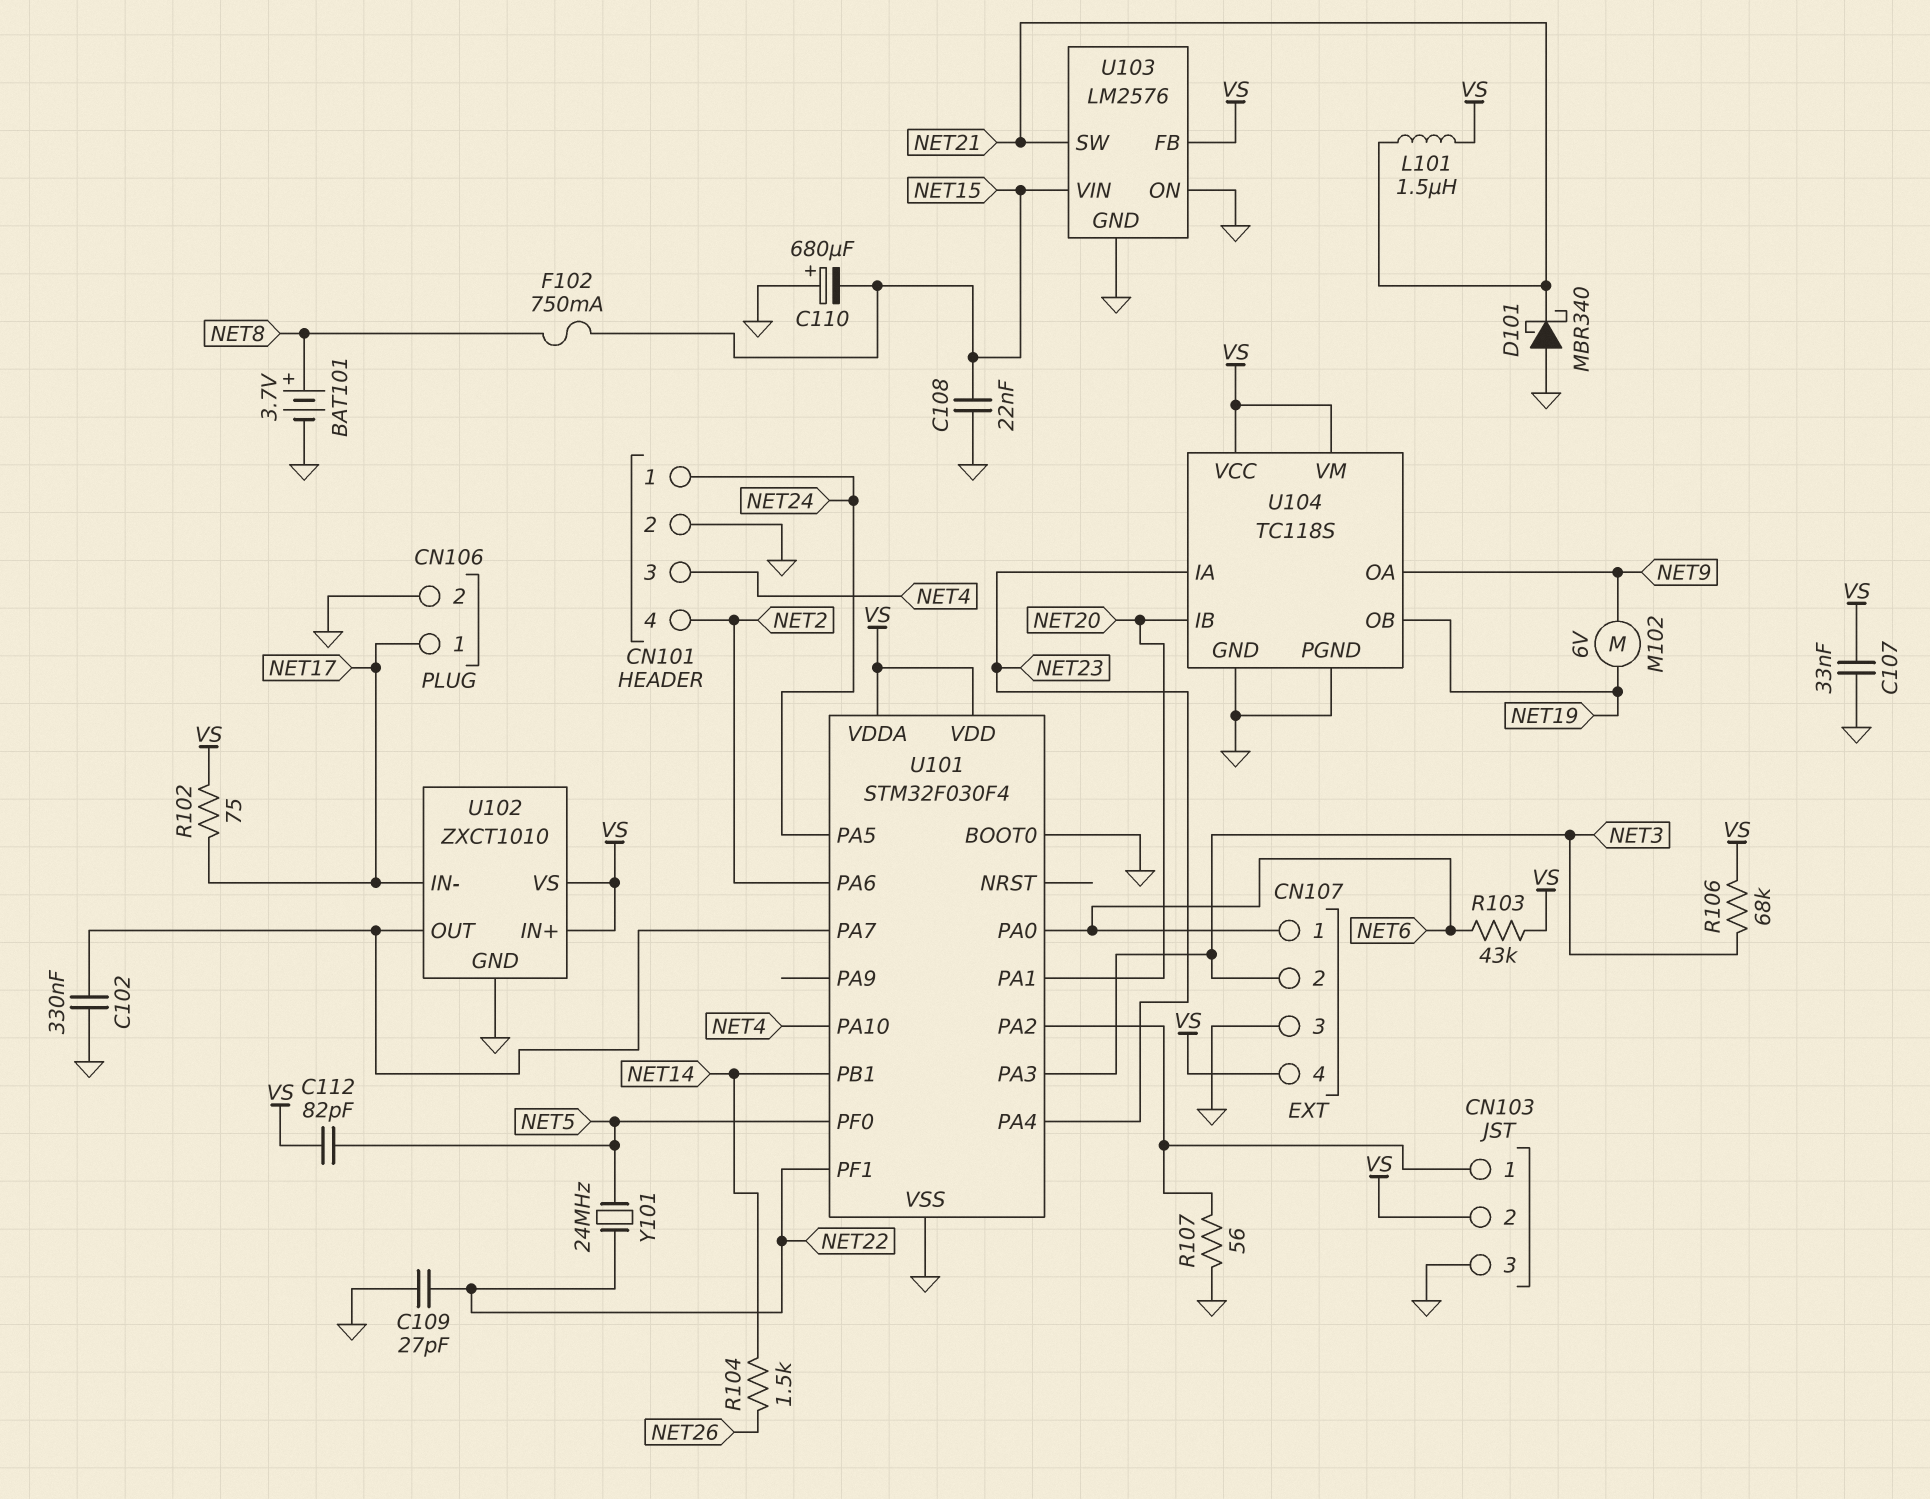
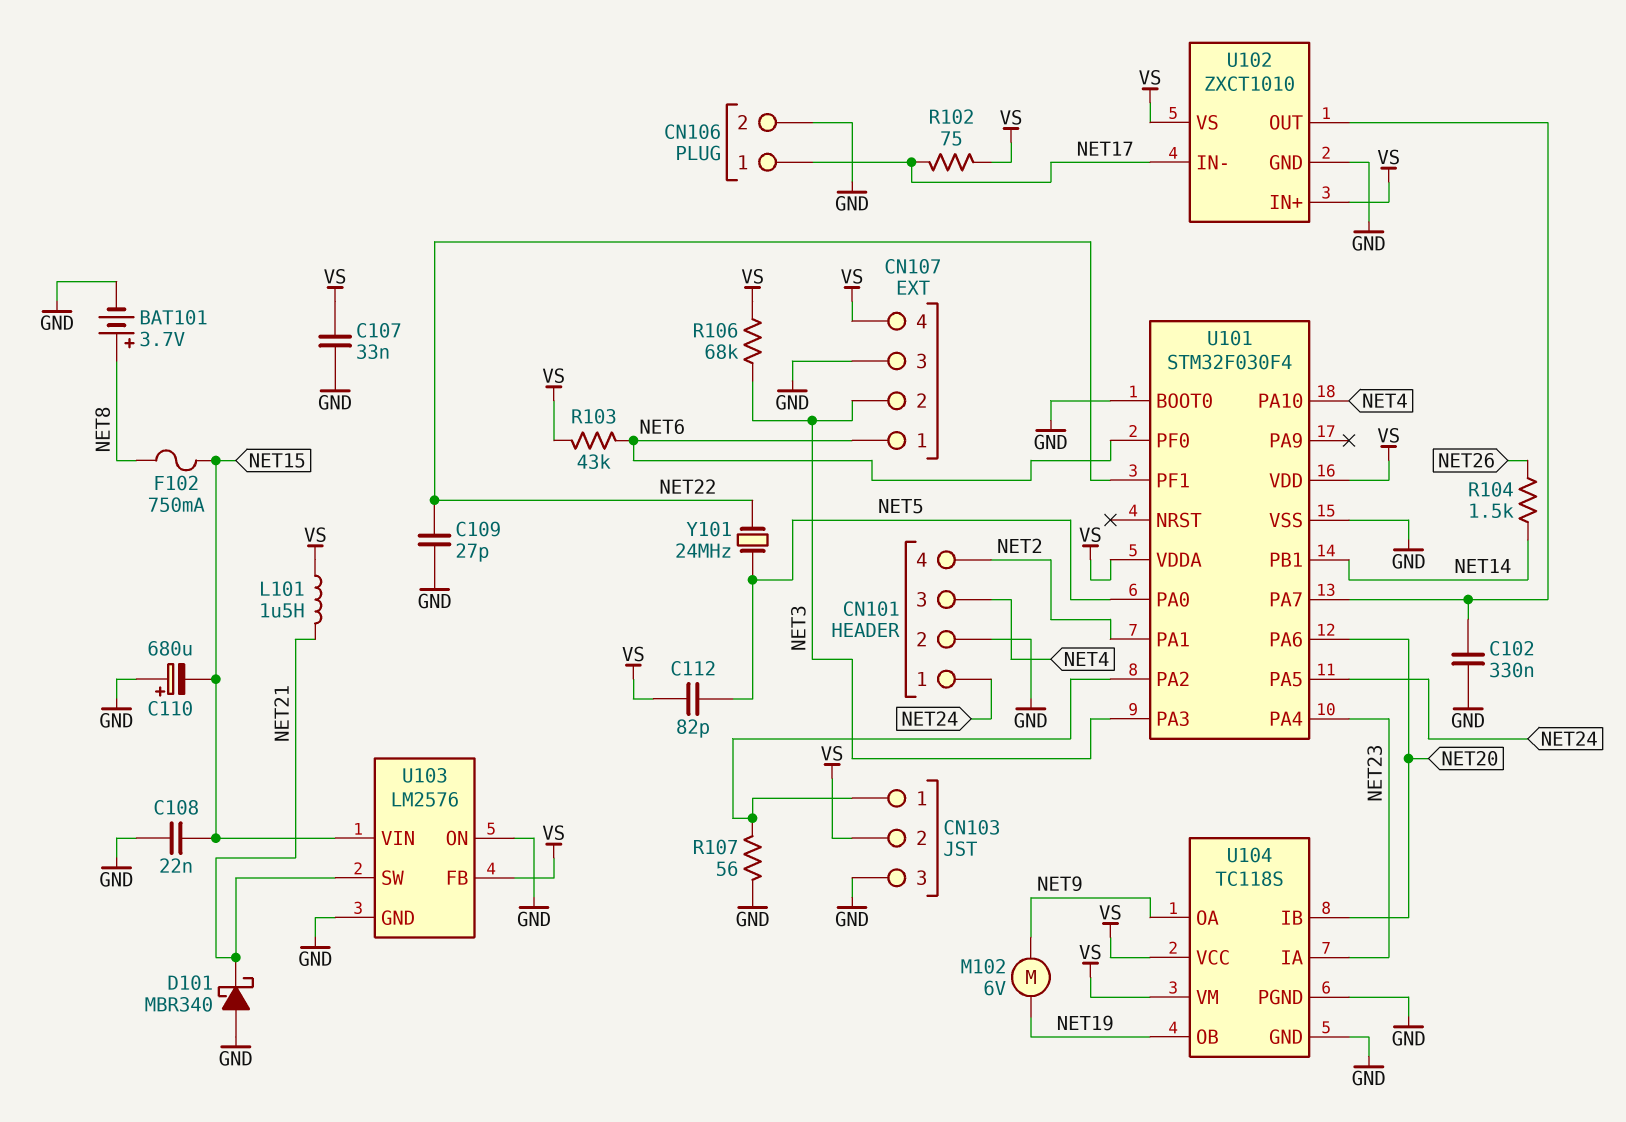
U101 pin PA0: NET6 -> NET5
U101 pin PA1: NET20 -> NET2
U101 pin PA6: NET2 -> NET20
U101 pin PF0: NET5 -> NET6

